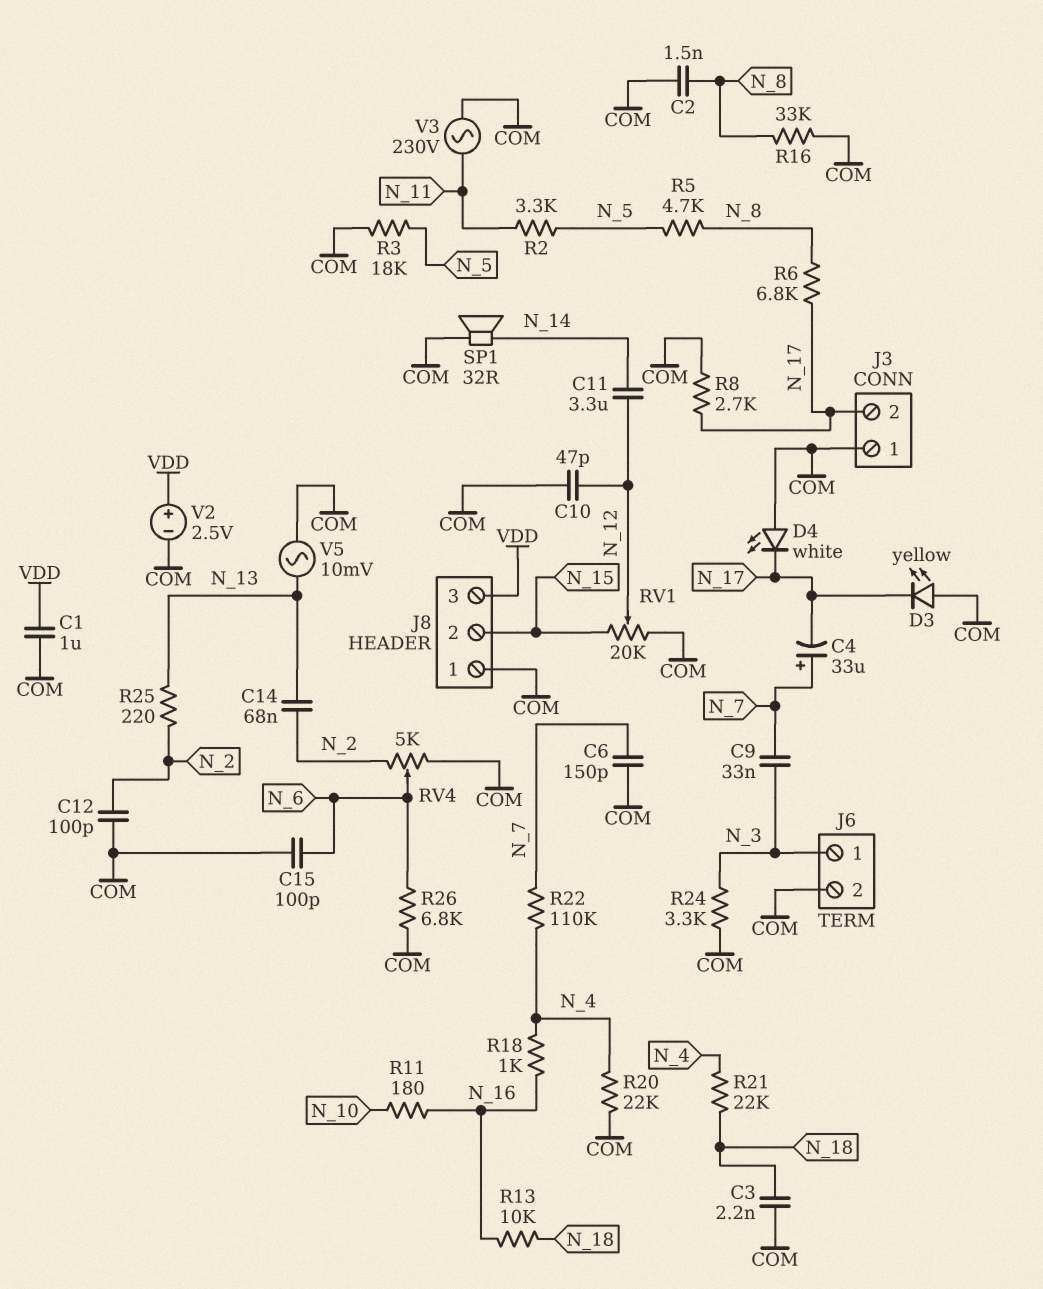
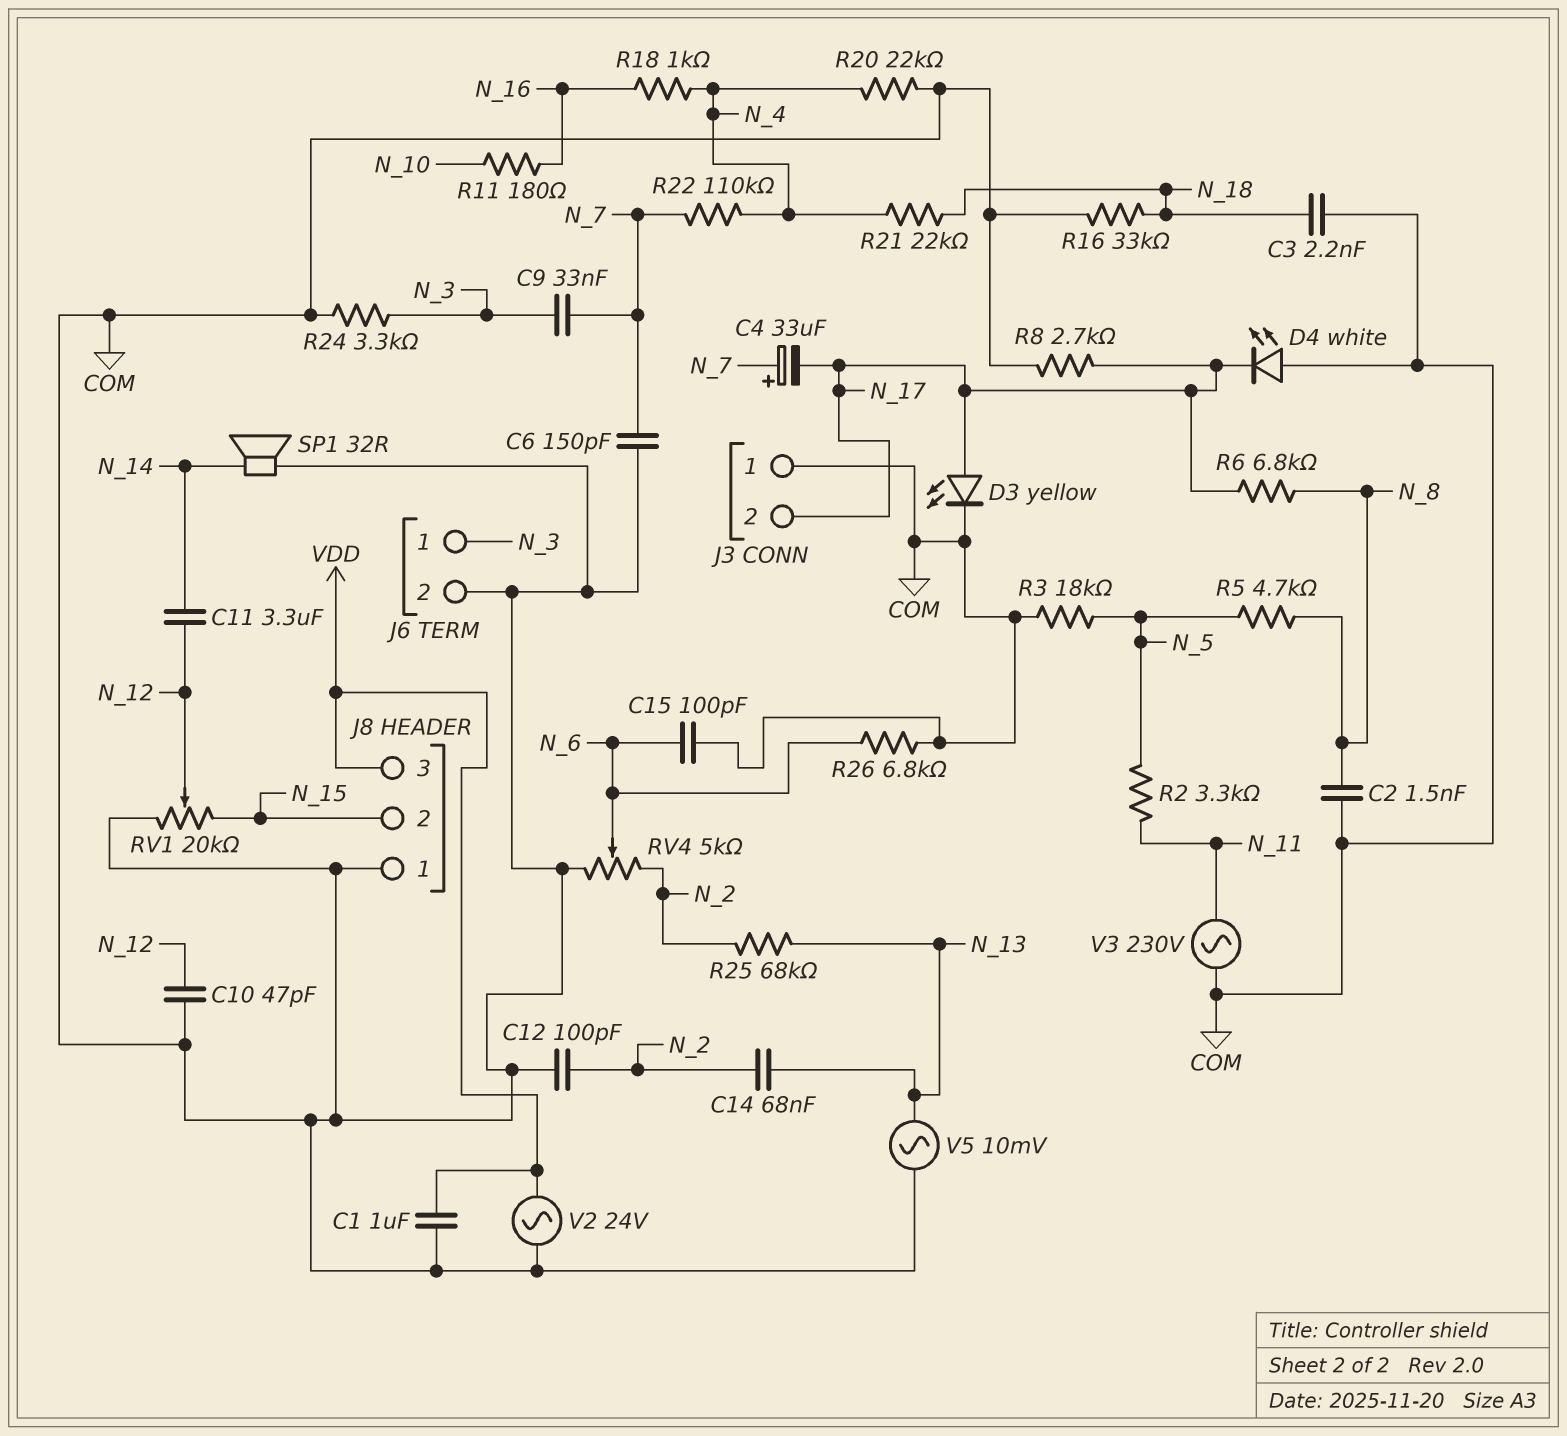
D3: LED yellow (A COM, K N_17) -> LED yellow (A N_17, K COM)
R13: 10k (N_16, N_18) -> none
R16: 33k (COM, N_8) -> 33k (COM, N_18)
R25: 220 (N_2, N_13) -> 68k (N_2, N_13)
V2: 2.5V (plus VDD, minus COM) -> AC 24V (COM, VDD)

